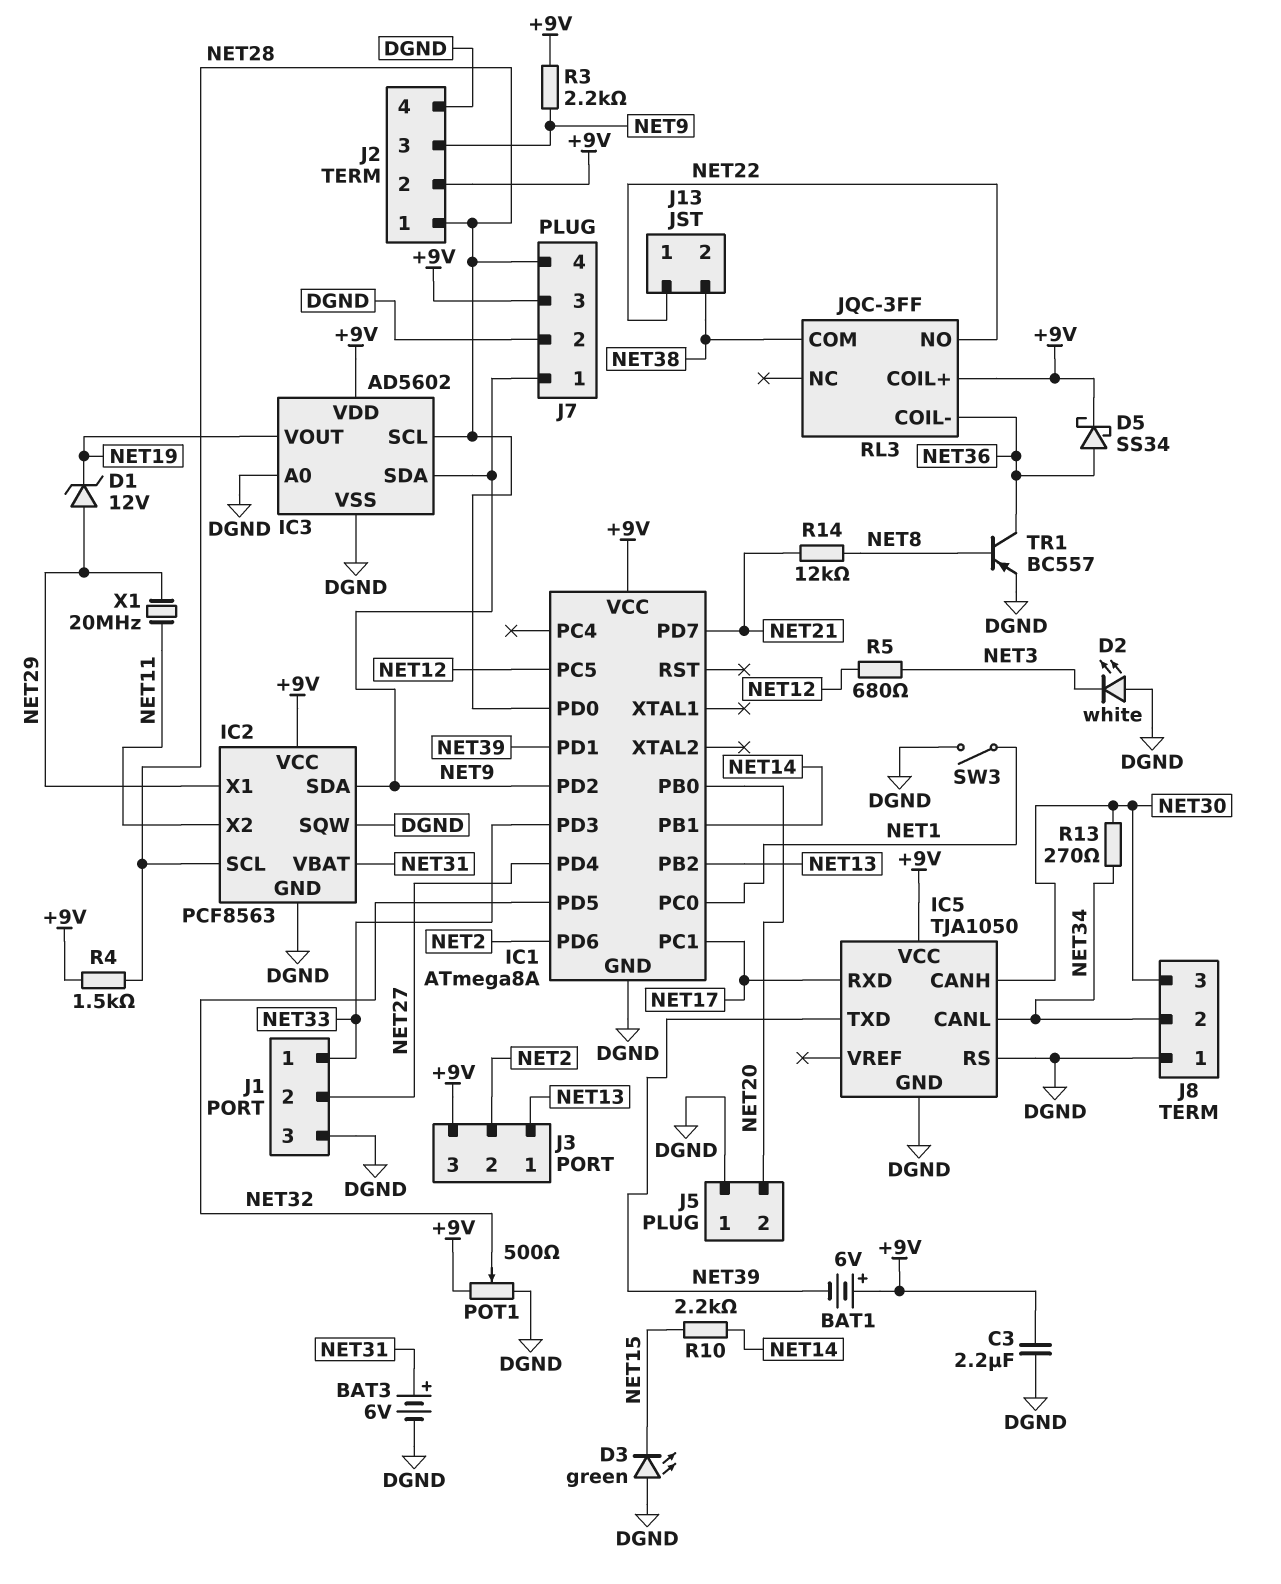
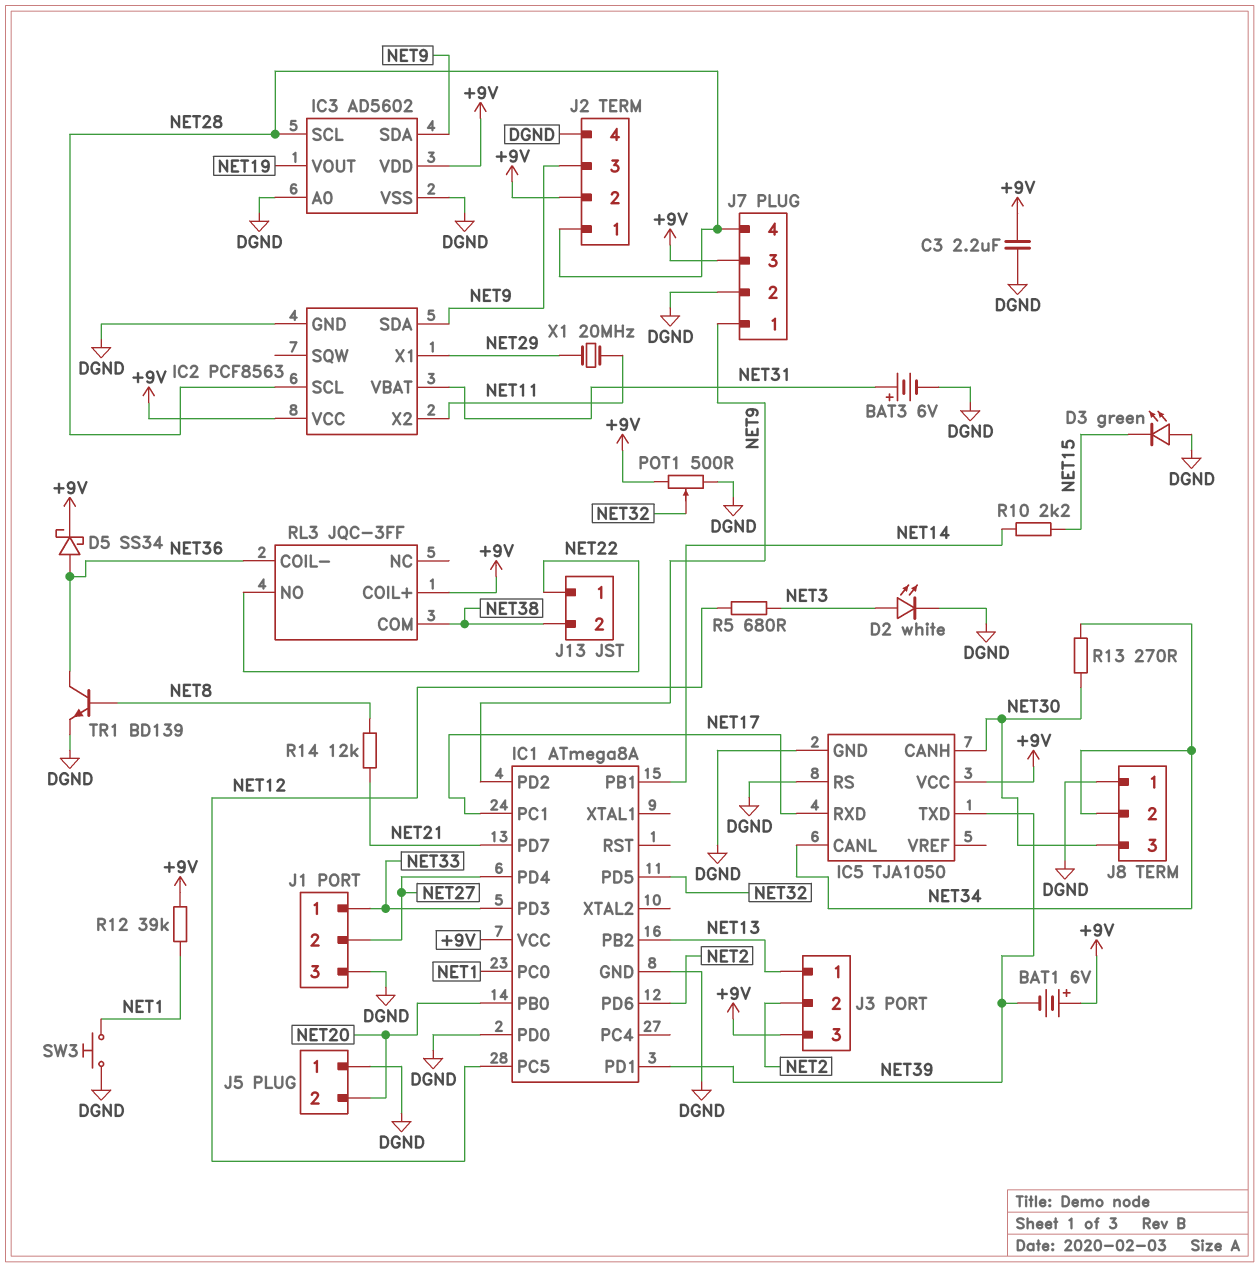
D1: zener 12V (A NET29, K NET19) -> none
D2: LED white (A DGND, K NET3) -> LED white (A NET3, K DGND)
IC1 pin PD0: NET28 -> DGND
IC2 pin SQW: DGND -> none
R3: 2.2k (+9V, NET9) -> none
R4: 1.5k (+9V, NET28) -> none
R12: none -> 39k (+9V, NET1)
SW3: switch (DGND, NET1) -> button (DGND, NET1)
TR1: PNP BC557 (B NET8, C NET36, E DGND) -> NPN BD139 (B NET8, C NET36, E DGND)

